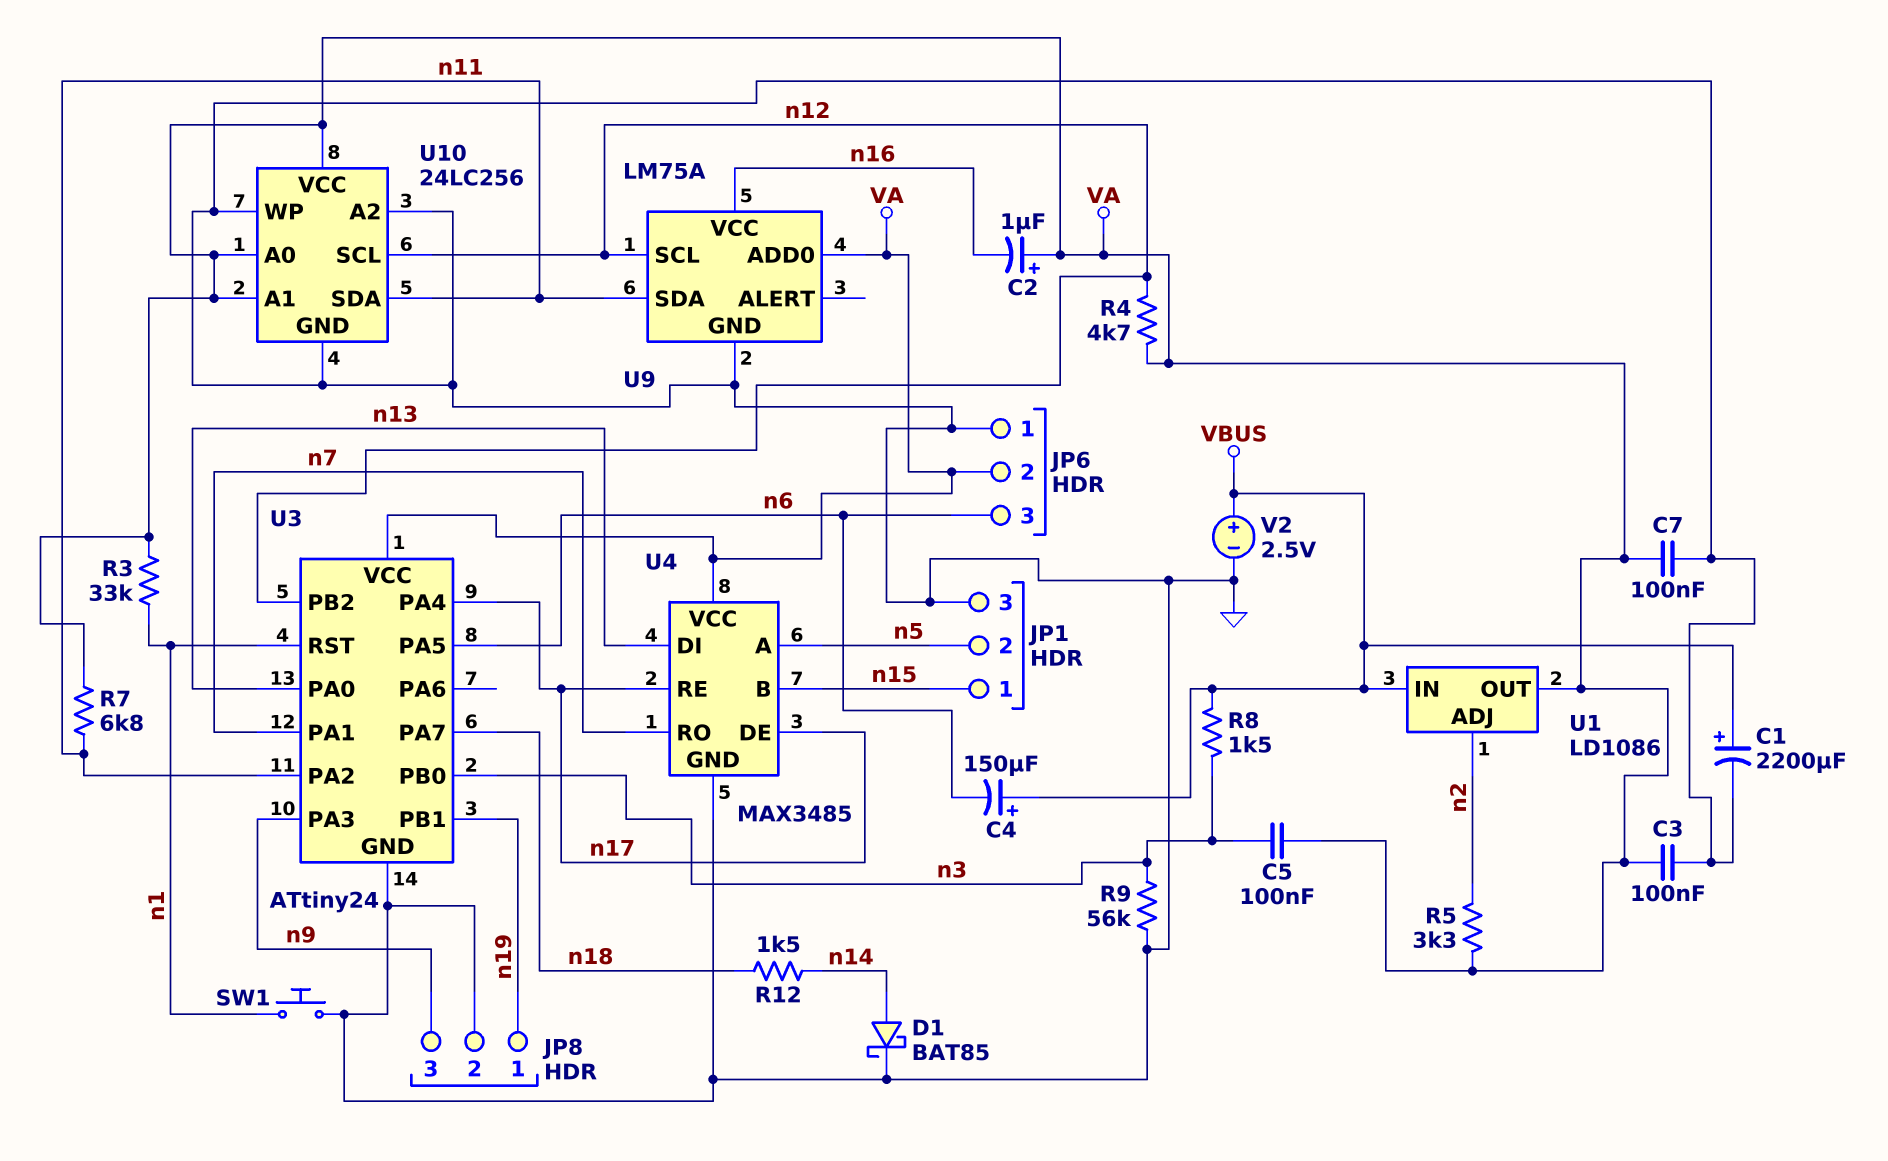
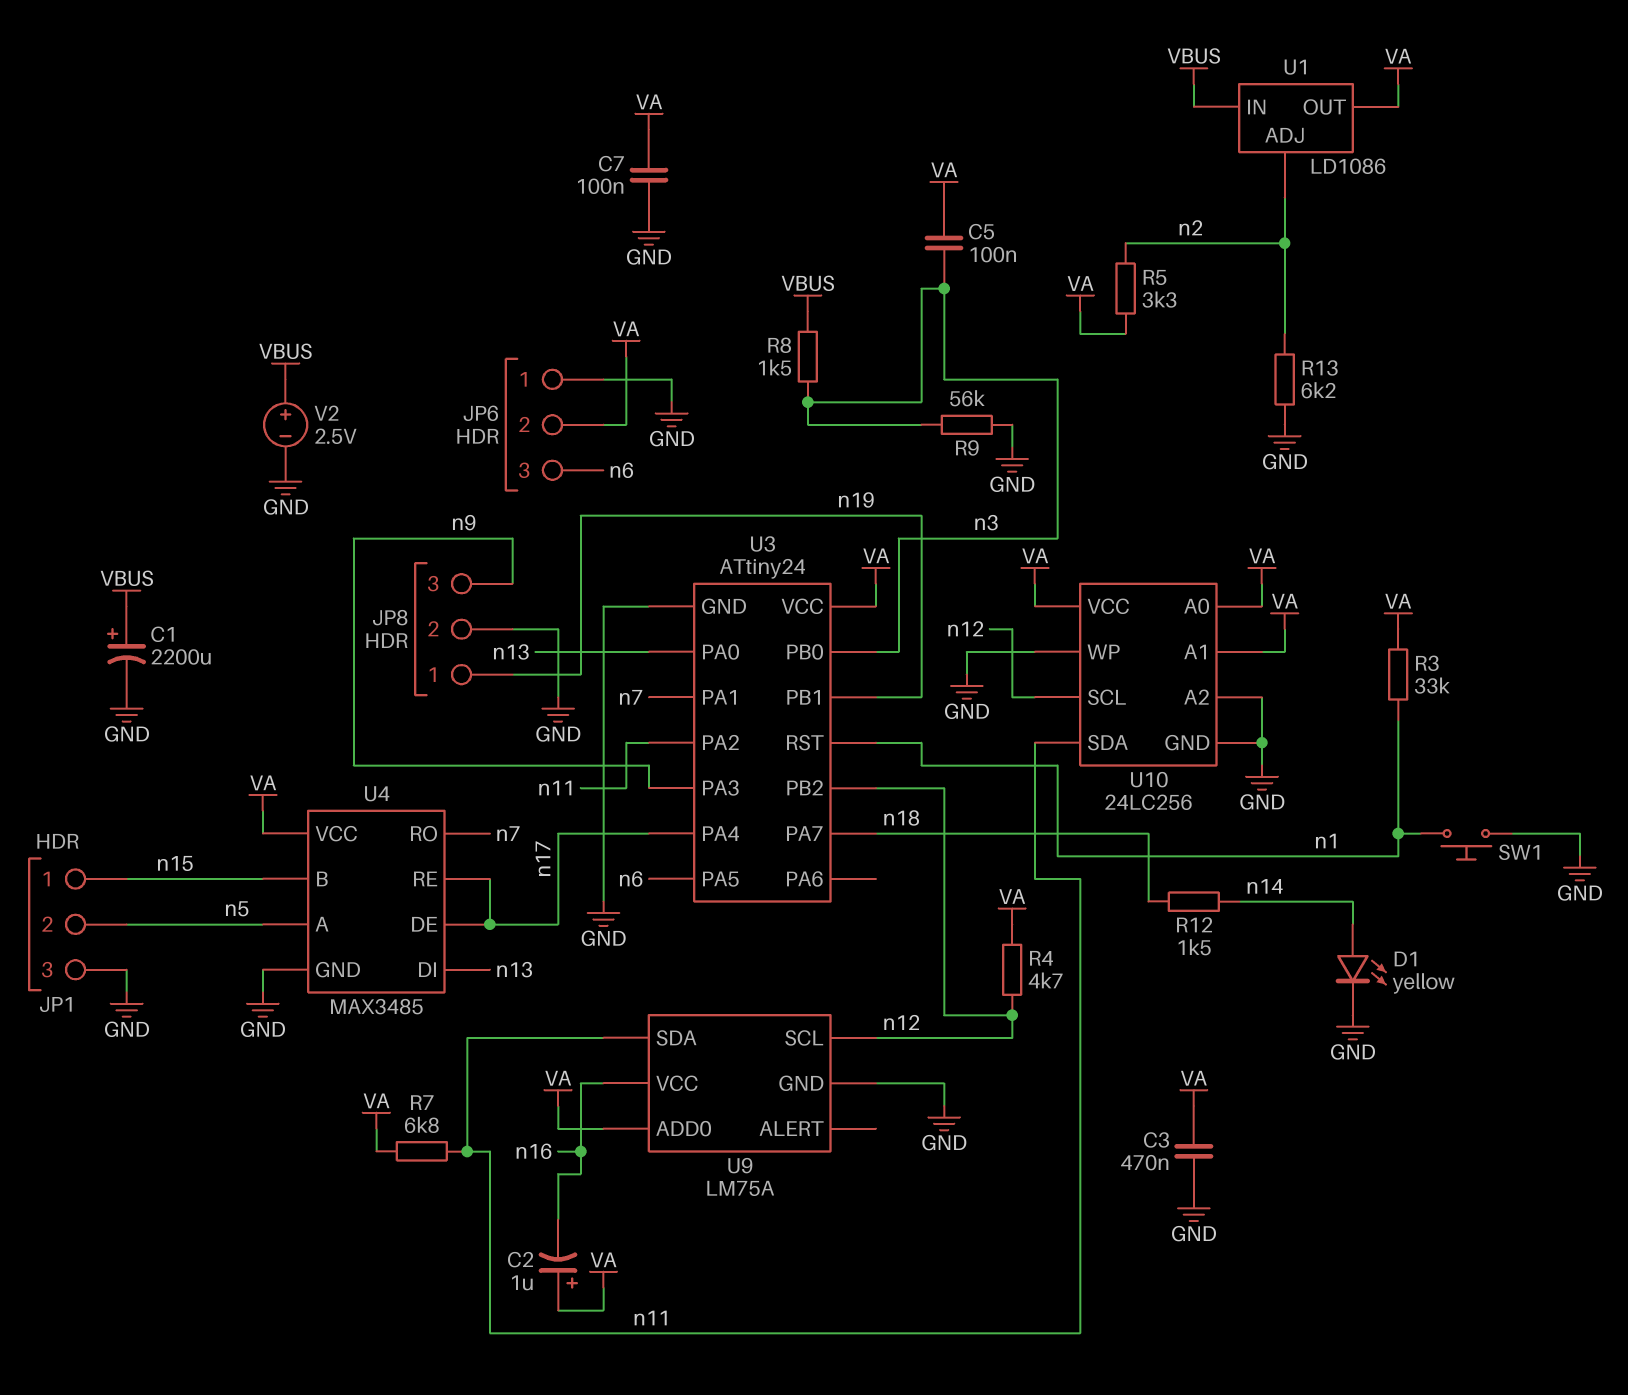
C3: 100nF (GND, VA) -> 470nF (GND, VA)
C4: 150uF (plus VBUS, minus n6) -> none
D1: schottky BAT85 (A n14, K GND) -> LED yellow (A n14, K GND)
R13: none -> 6.2k (GND, n2)

